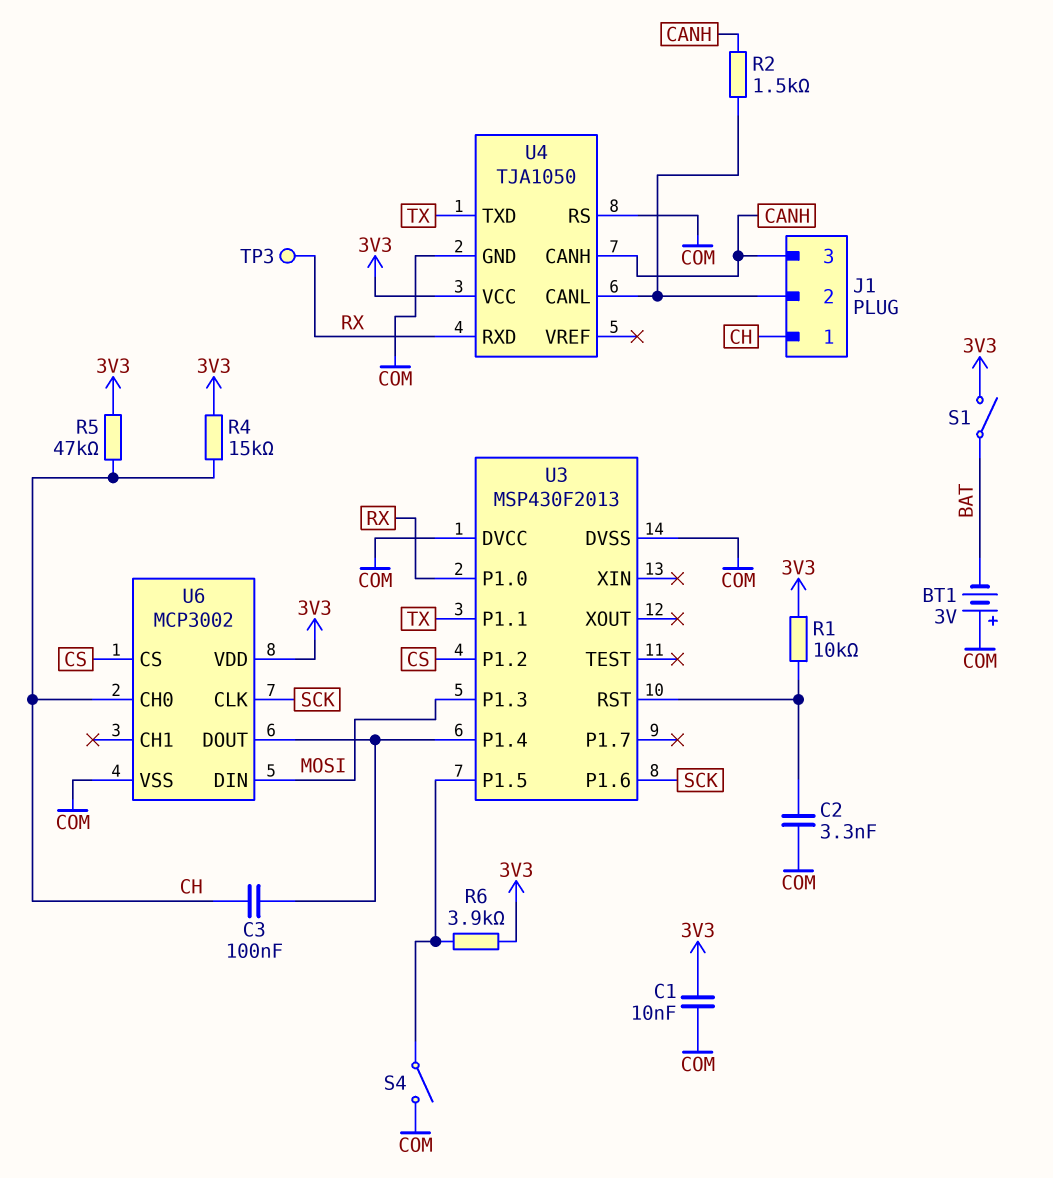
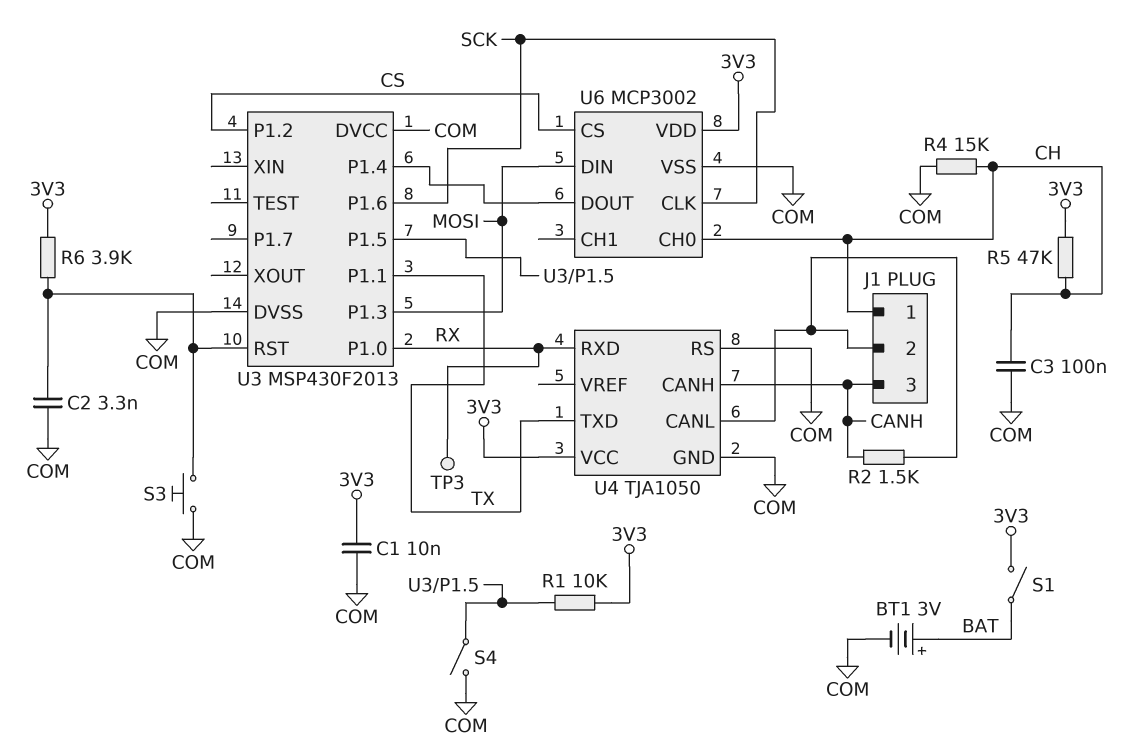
BT1: 3V (plus COM, minus BAT) -> 3V (plus BAT, minus COM)
C3: 100nF (CH, U3/P1.4) -> 100nF (CH, COM)
R1: 10k (3V3, U3/RST) -> 10k (3V3, U3/P1.5)
R4: 15k (3V3, CH) -> 15k (CH, COM)
R6: 3.9k (3V3, U3/P1.5) -> 3.9k (3V3, U3/RST)
S3: none -> button (COM, U3/RST)

